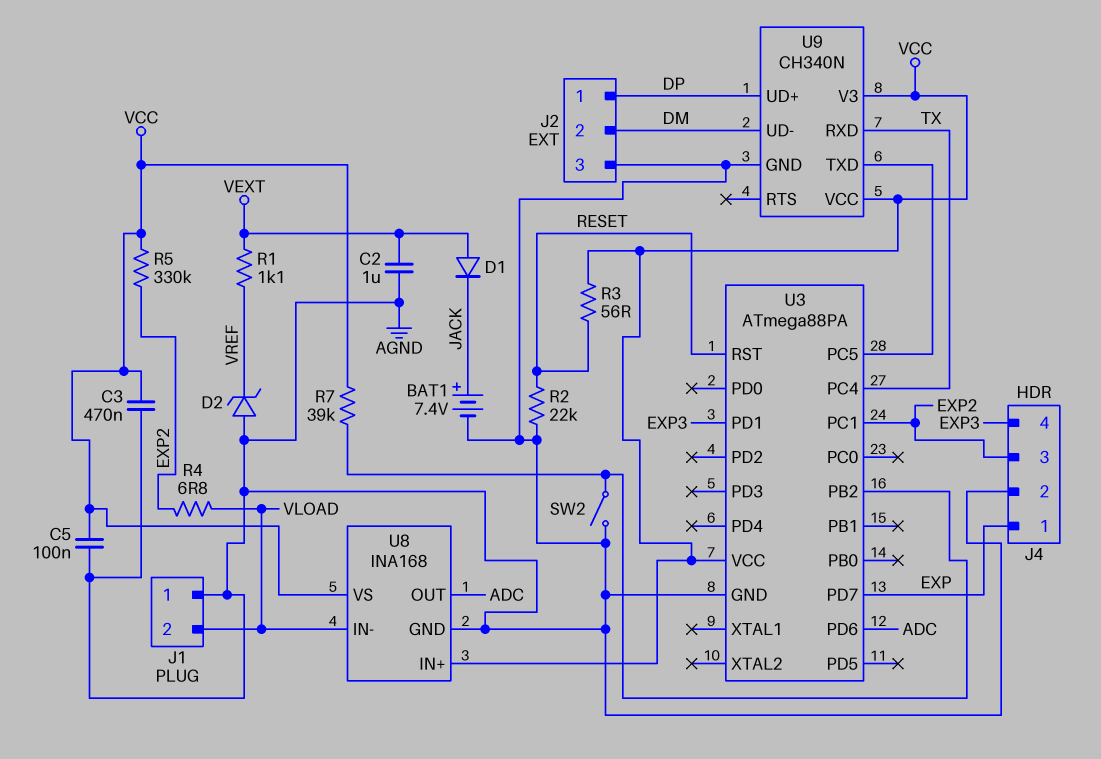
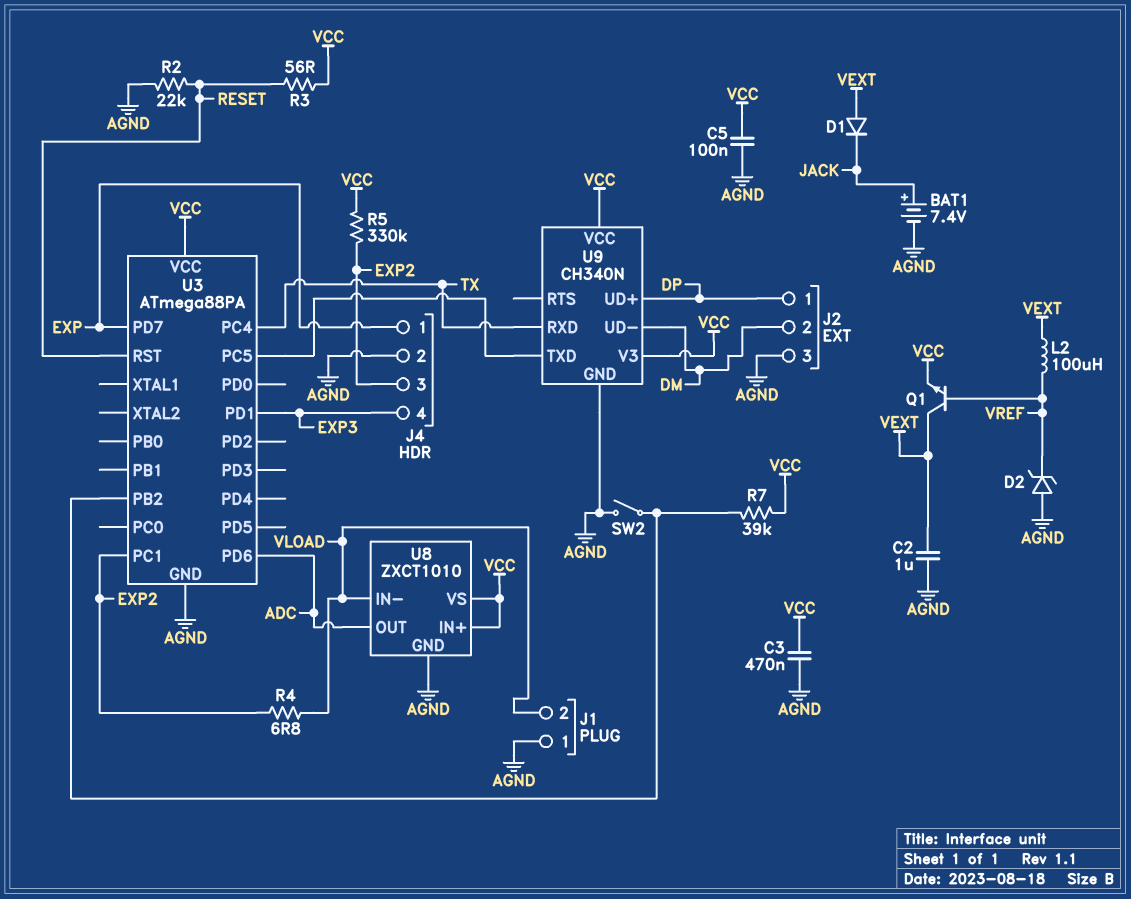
L2: none -> 100uH (VEXT, VREF)
Q1: none -> NPN (B VREF, C VEXT, E VCC)
R1: 1.1k (VEXT, VREF) -> none
U8: INA168 -> ZXCT1010

